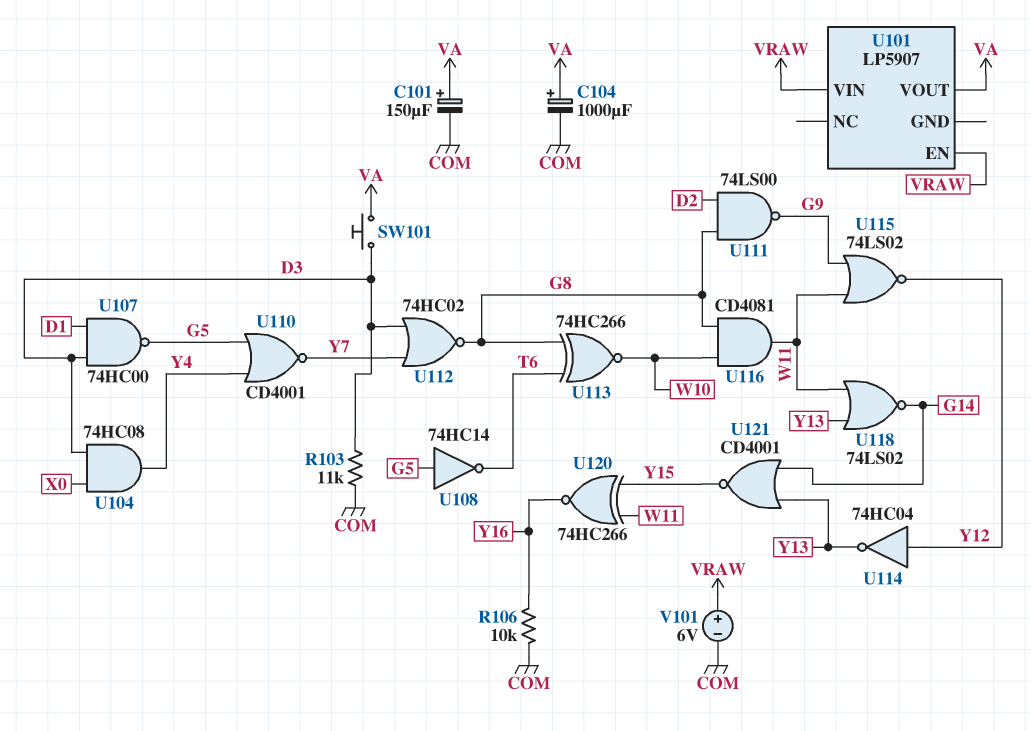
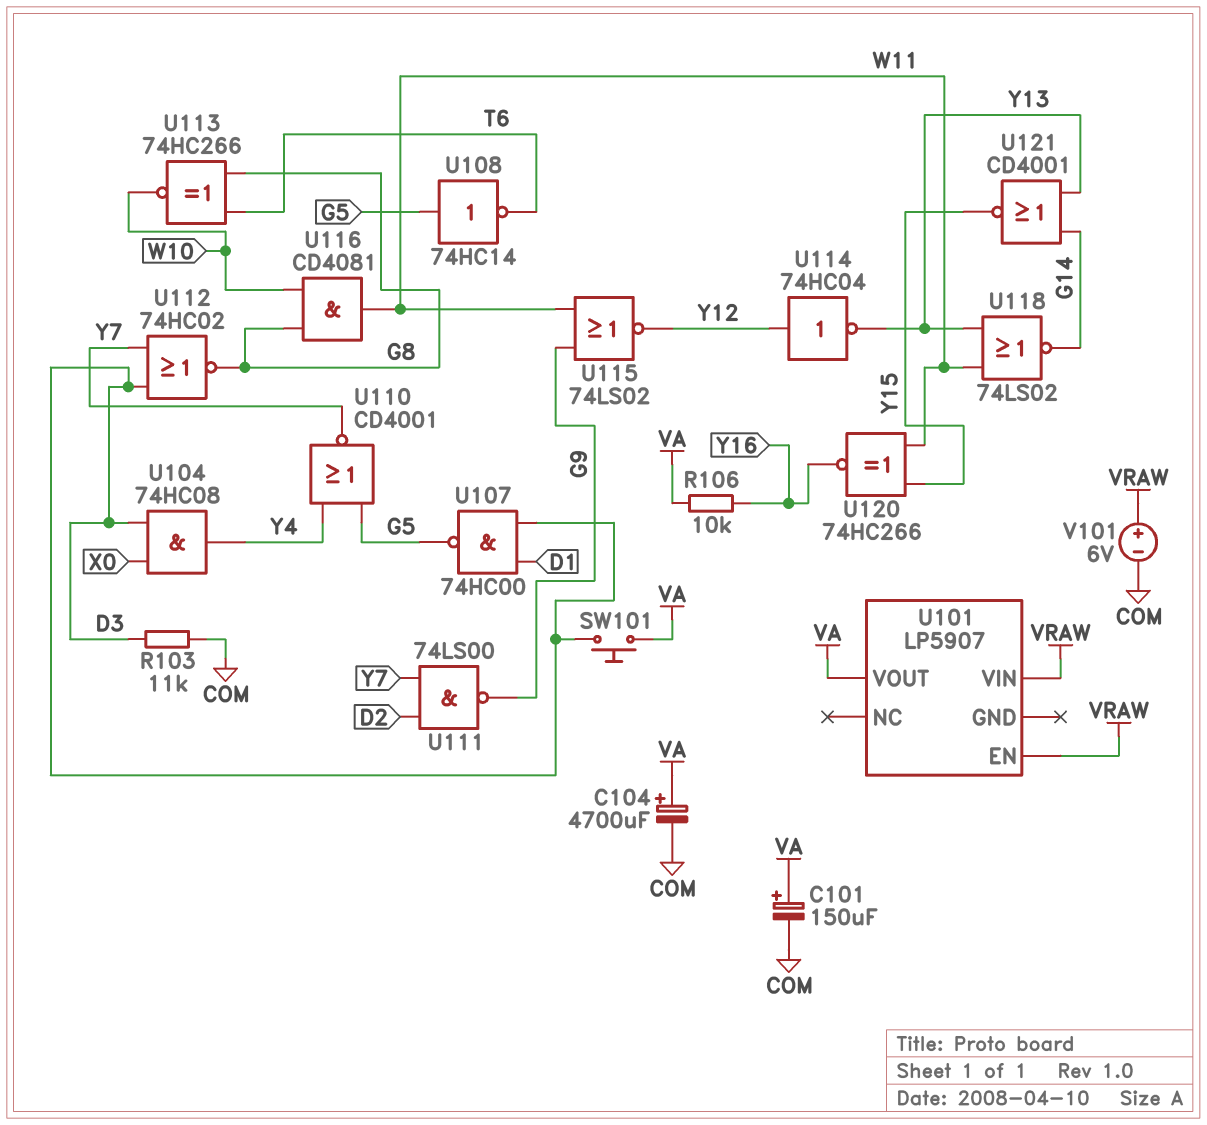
C104: 1000uF (plus VA, minus COM) -> 4700uF (plus VA, minus COM)
R106: 10k (COM, Y16) -> 10k (VA, Y16)
U111: NAND 74LS00 (in D2, in G8, out G9) -> NAND 74LS00 (in D2, in Y7, out G9)

